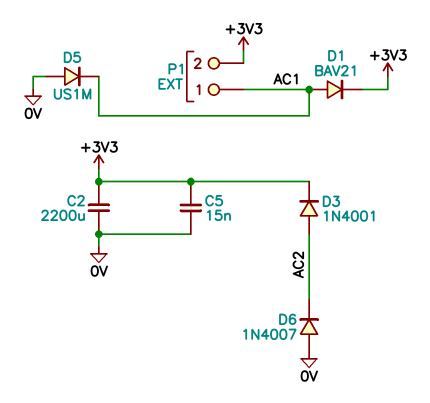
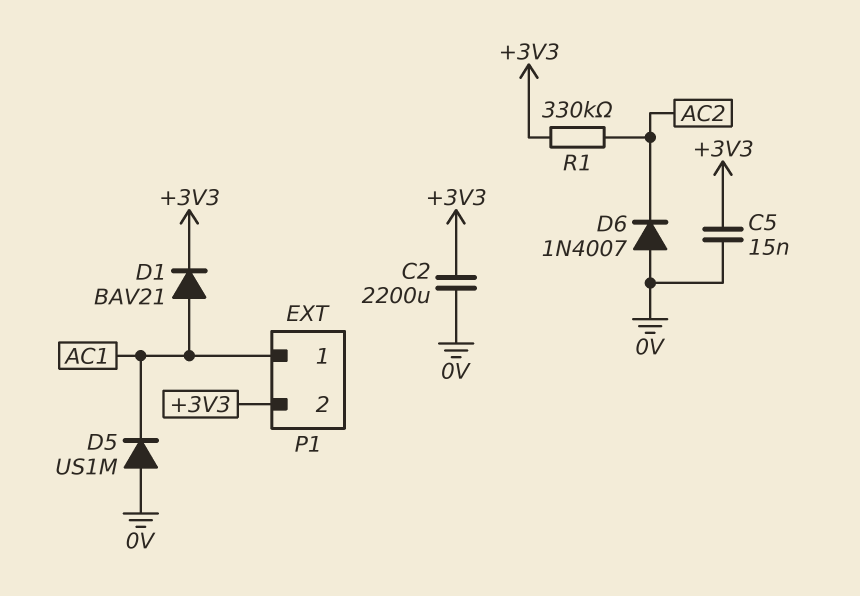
D3: diode 1N4001 (A AC2, K +3V3) -> none
R1: none -> 330k (+3V3, AC2)

